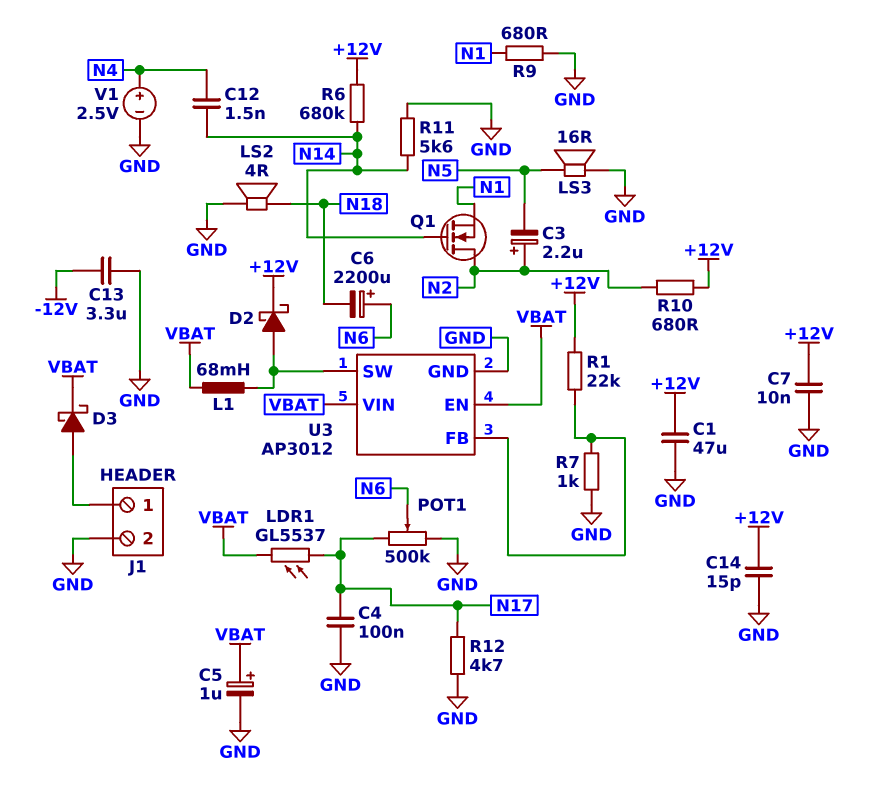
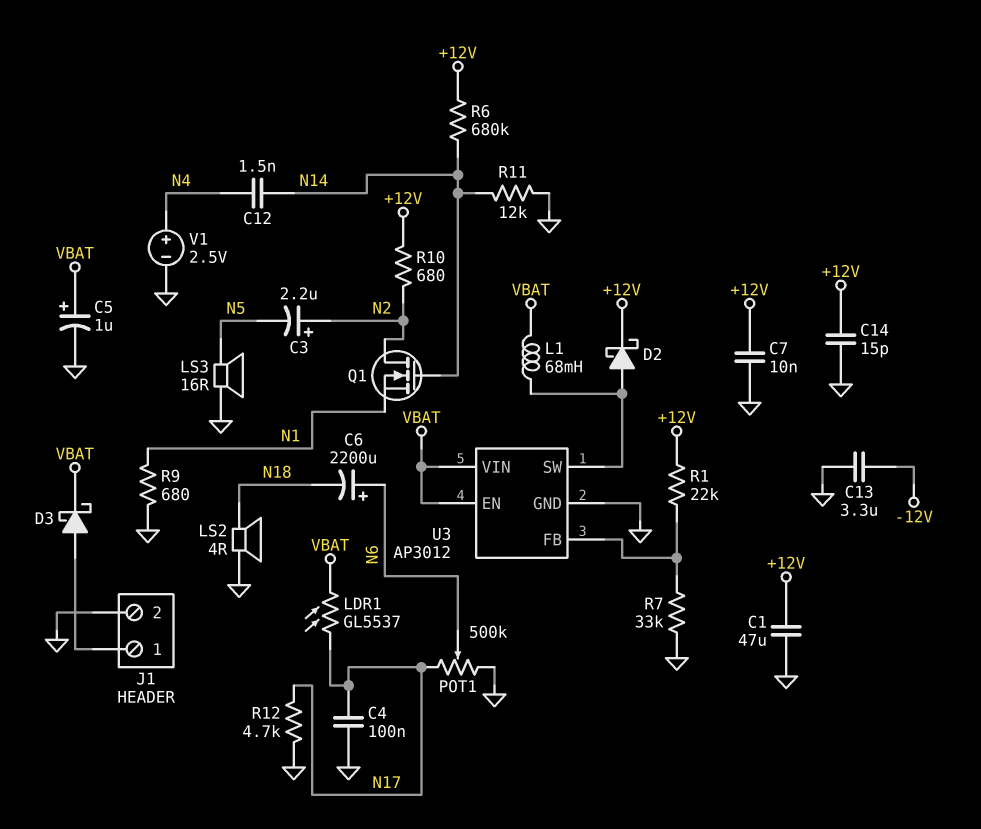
R7: 1k (GND, U3/FB) -> 33k (GND, U3/FB)
R11: 5.6k (GND, N14) -> 12k (GND, N14)

